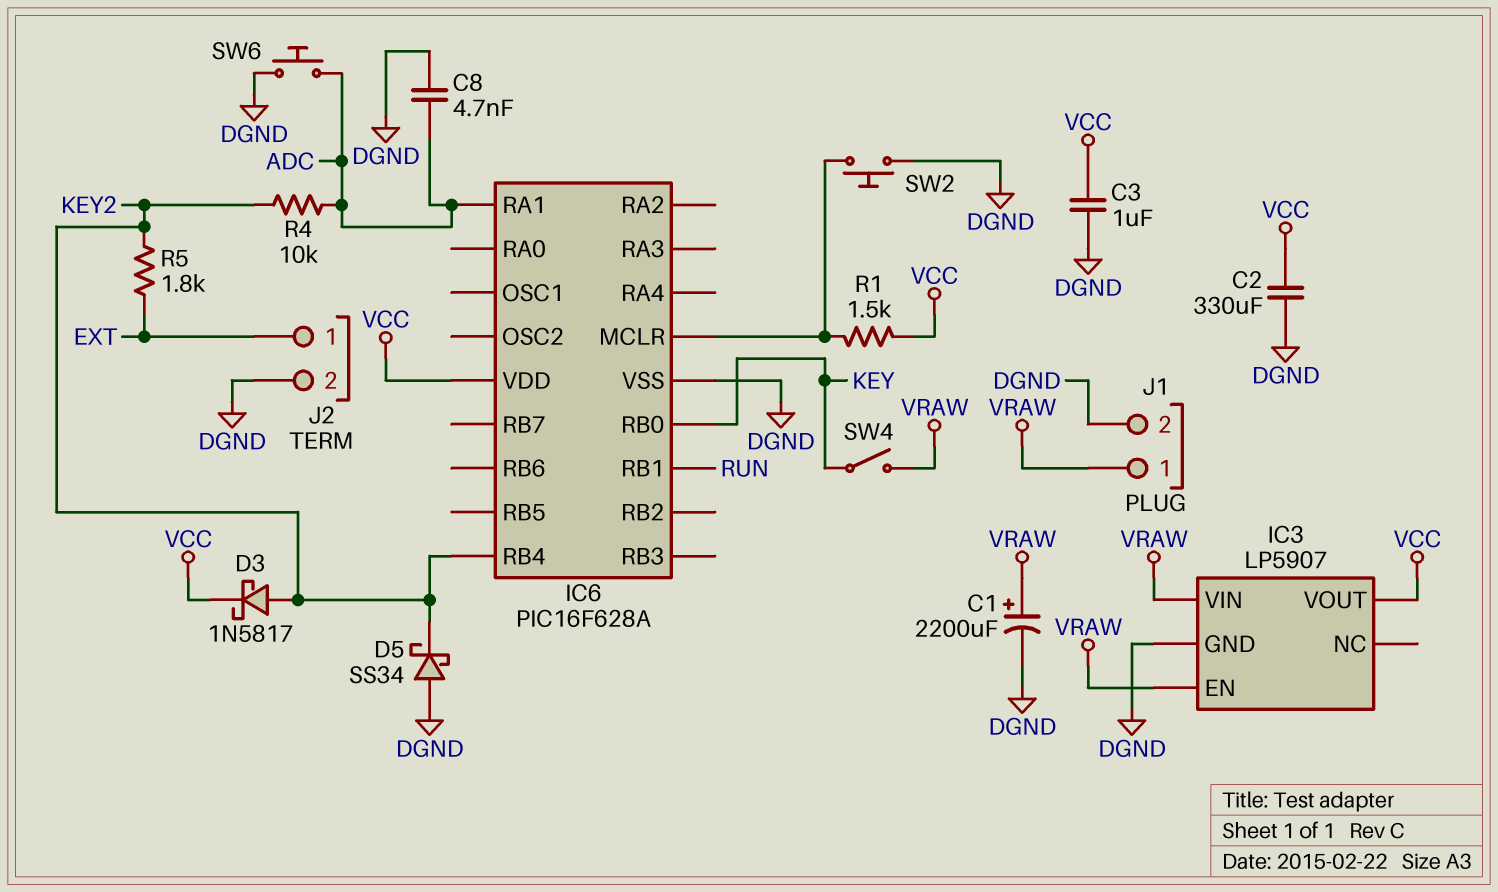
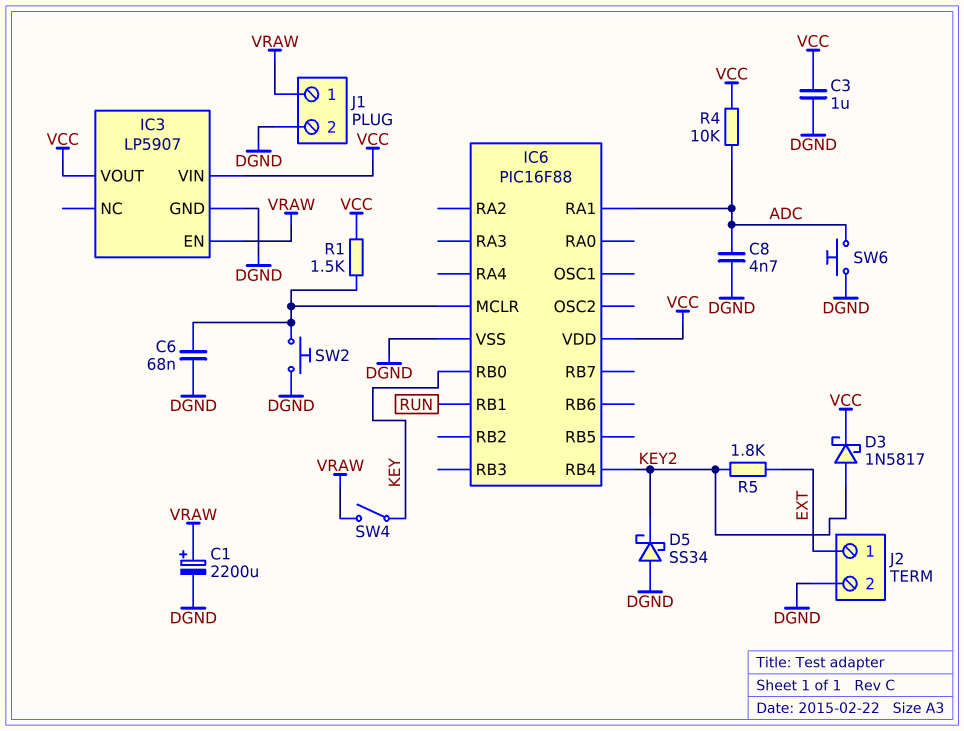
C2: 330uF (DGND, VCC) -> none
C6: none -> 68nF (DGND, IC6/MCLR)
IC3 pin VIN: VRAW -> VCC
IC6: PIC16F628A -> PIC16F88
R4: 10k (ADC, KEY2) -> 10k (ADC, VCC)

